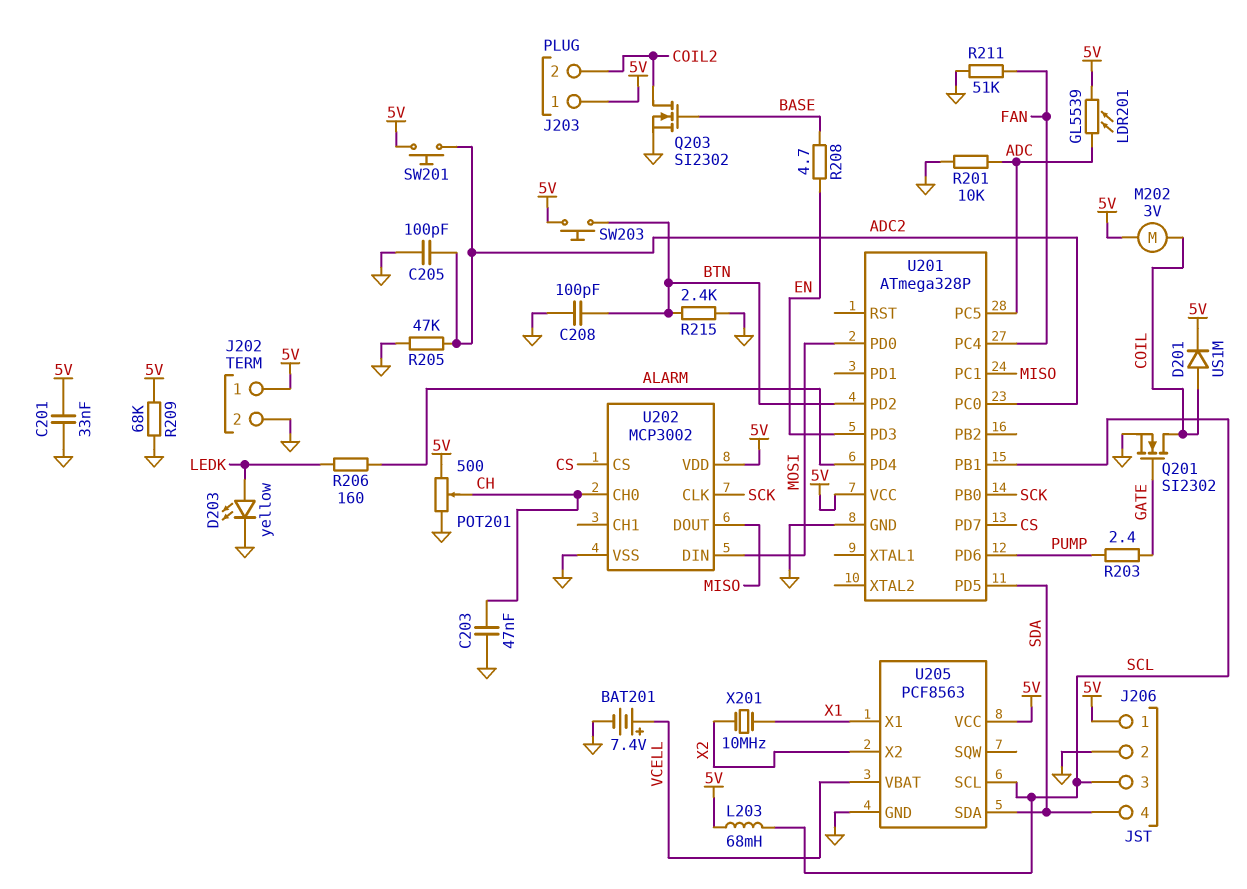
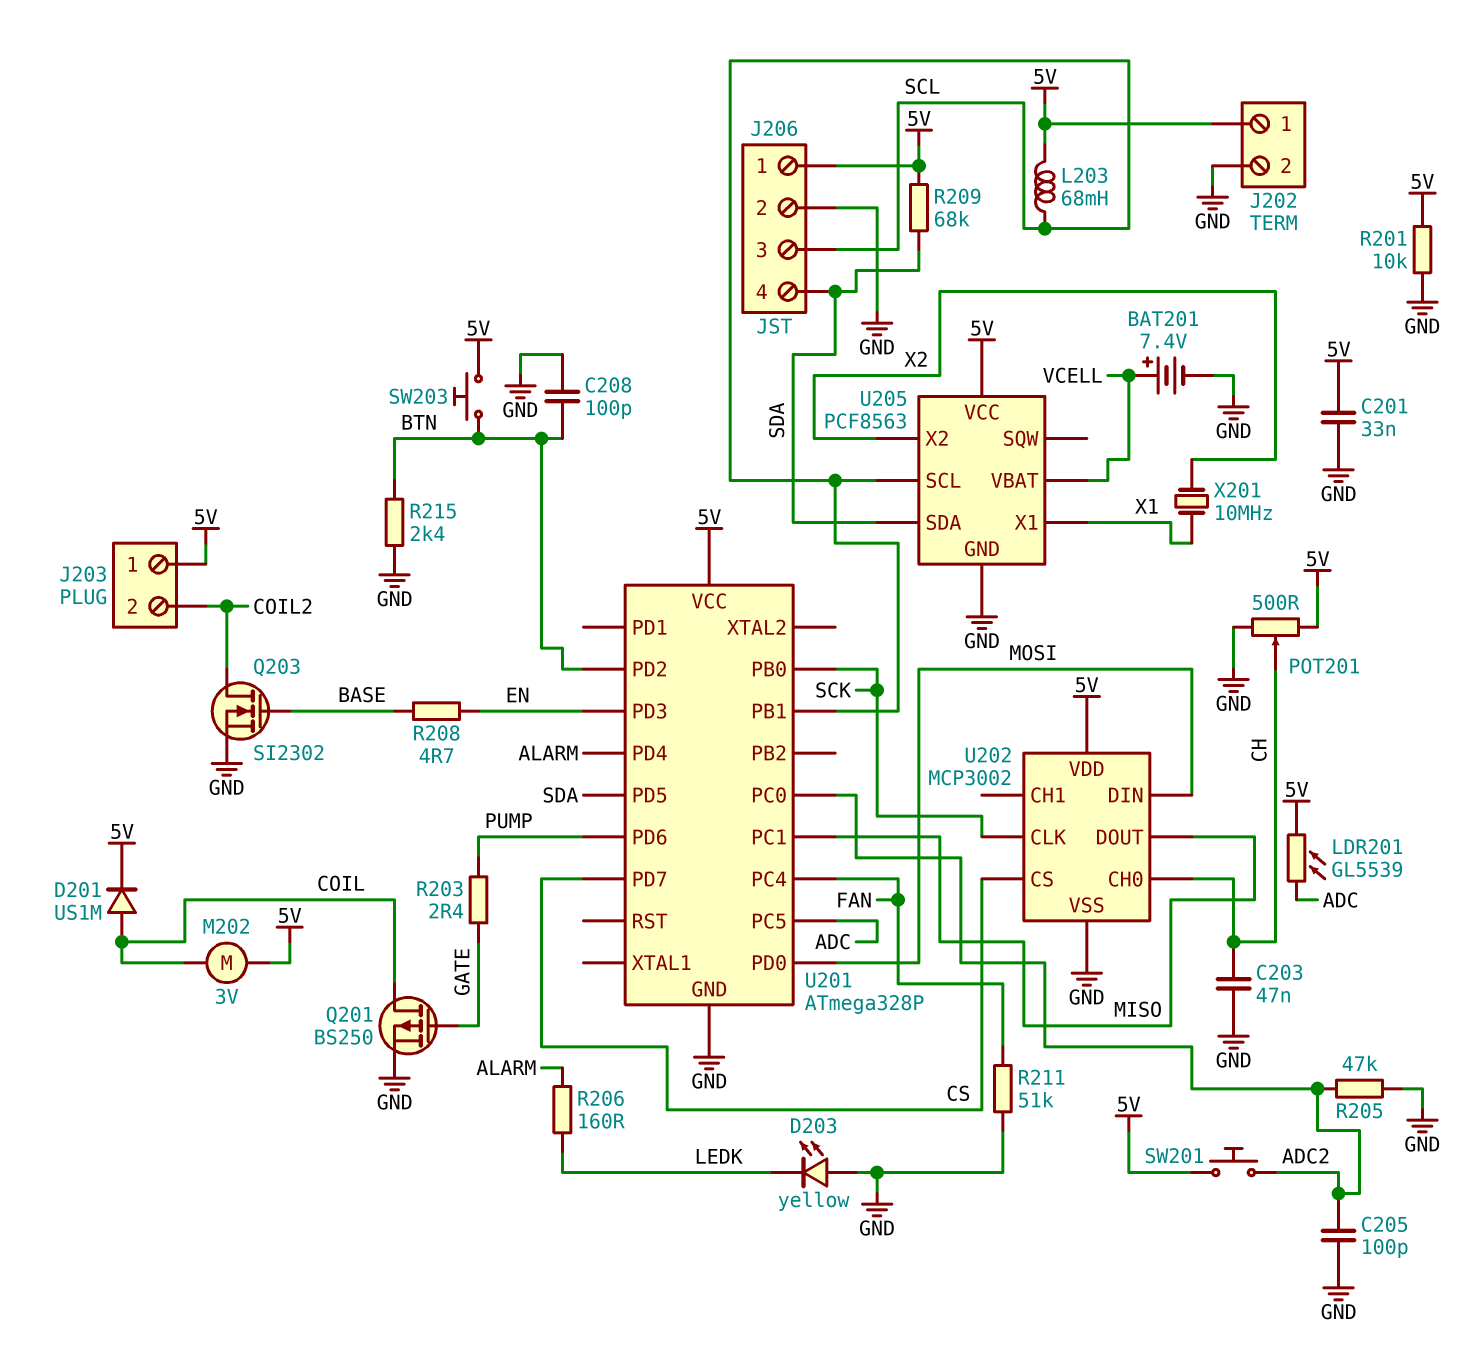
D203: LED yellow (A LEDK, K GND) -> LED yellow (A GND, K LEDK)
Q201: NMOS SI2302 (G GATE, D COIL, S GND) -> PMOS BS250 (G GATE, D COIL, S GND)
R201: 10k (ADC, GND) -> 10k (5V, GND)
R209: 68k (5V, GND) -> 68k (5V, SDA)

